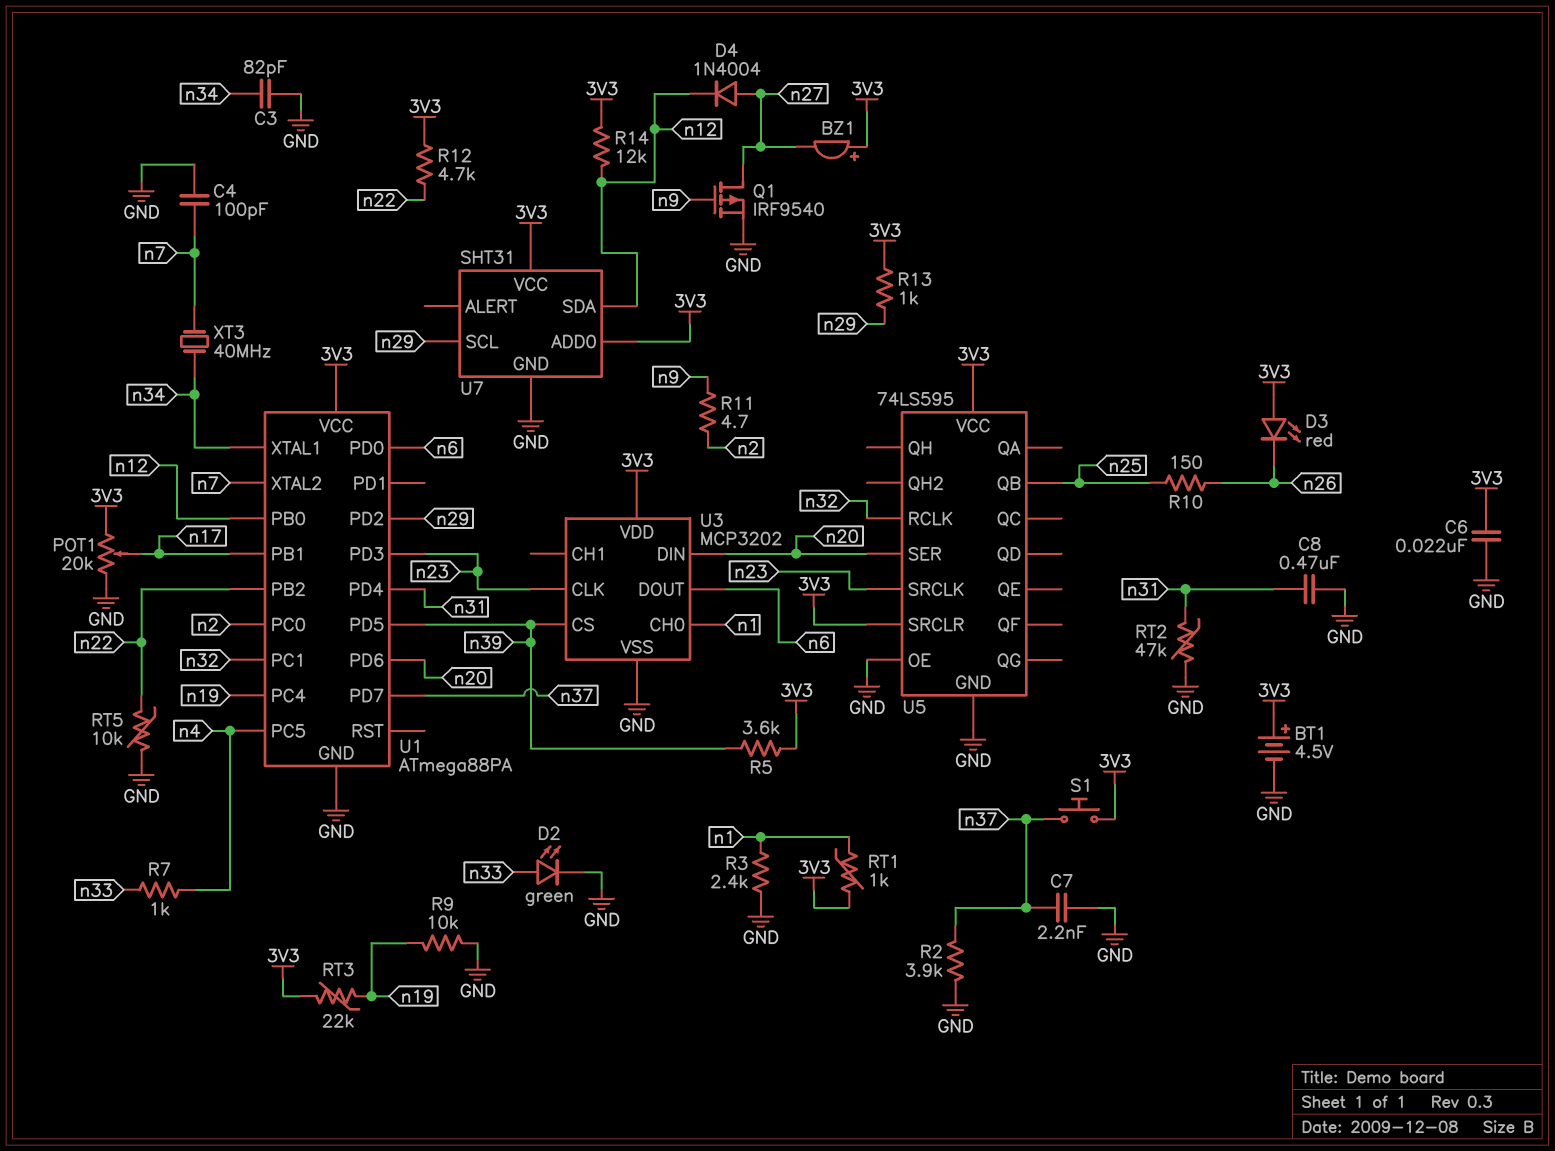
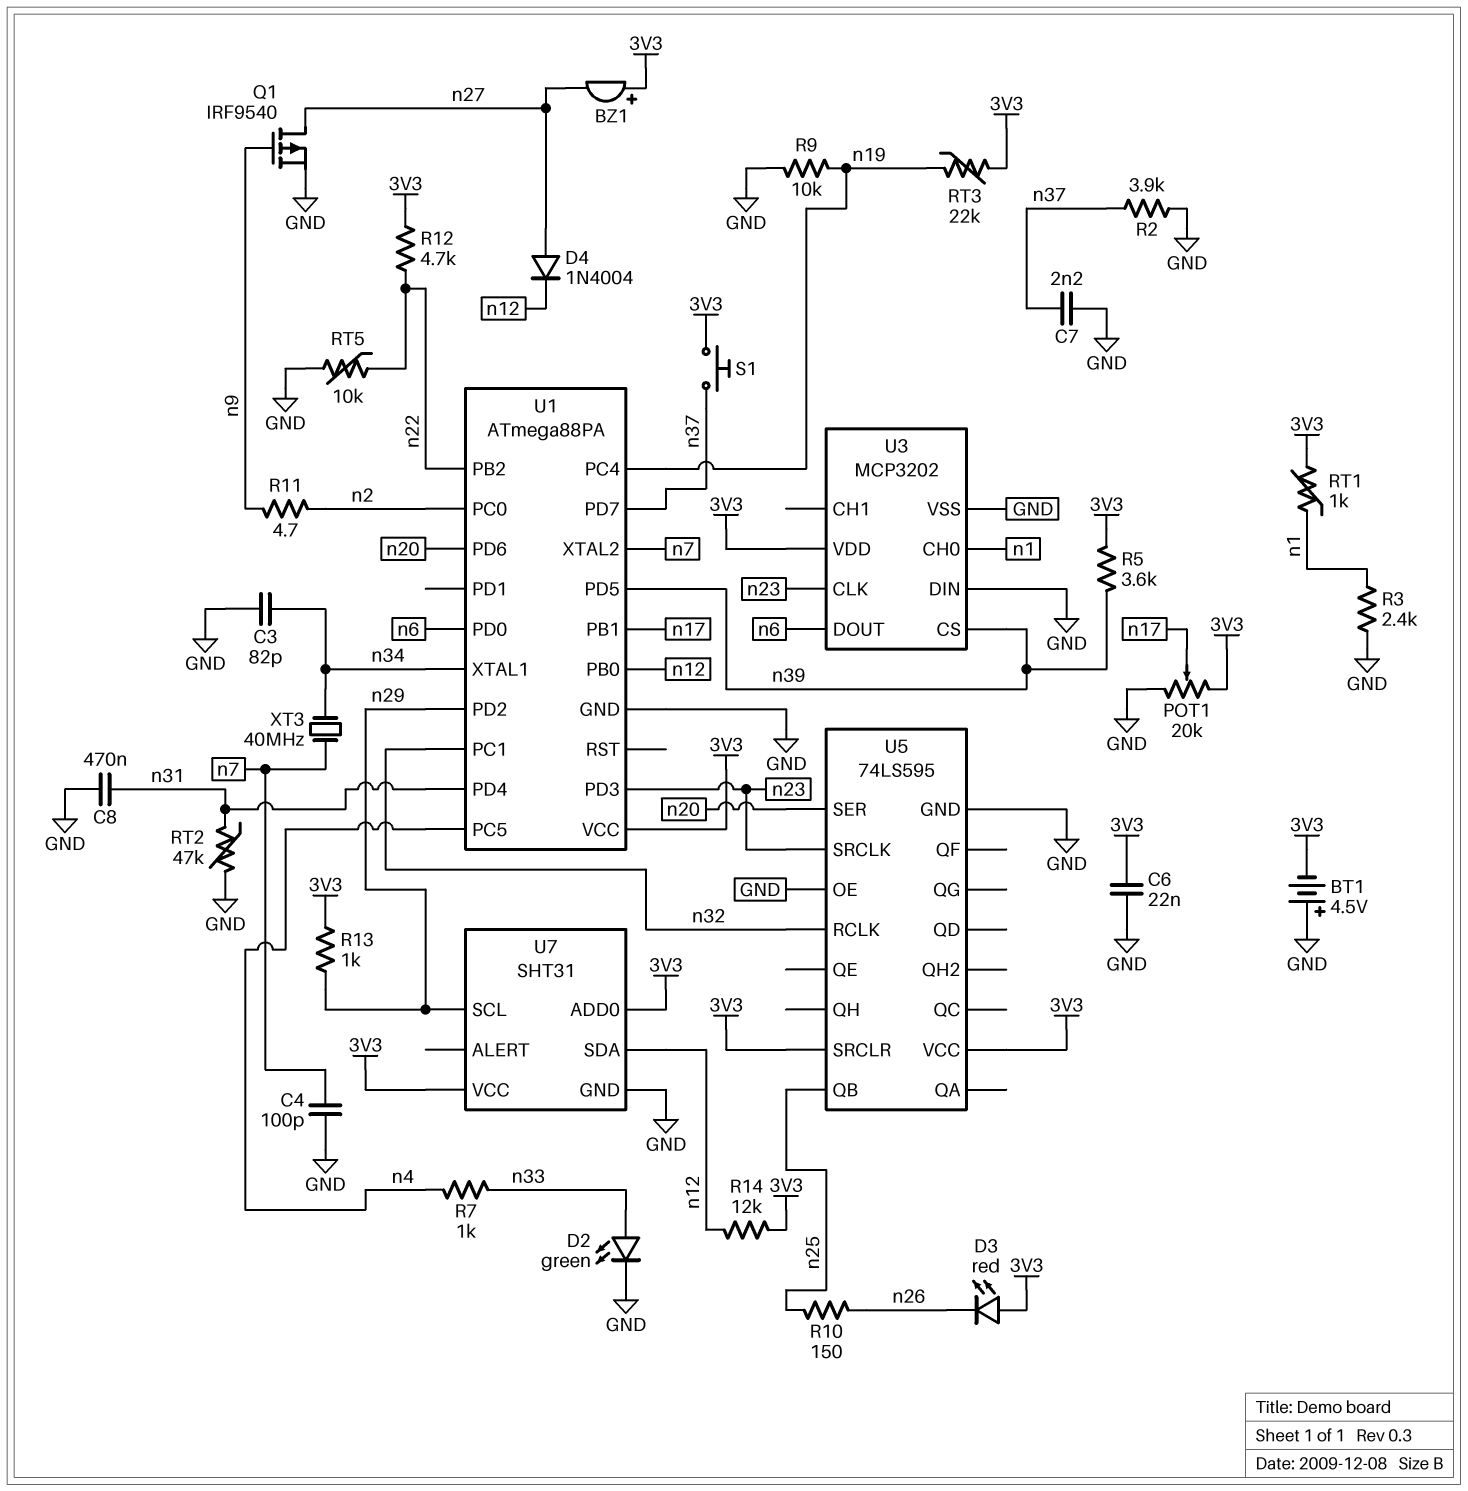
BT1: 4.5V (plus 3V3, minus GND) -> 4.5V (plus GND, minus 3V3)
U3 pin DIN: n20 -> GND

